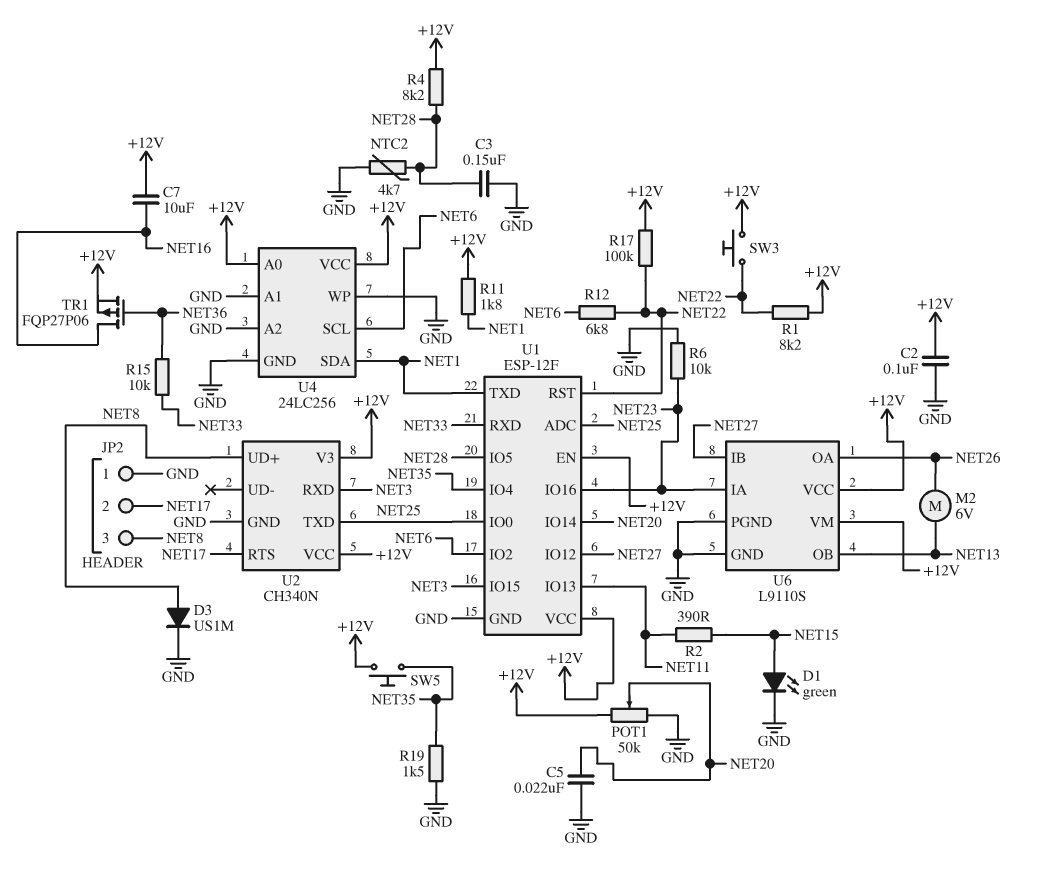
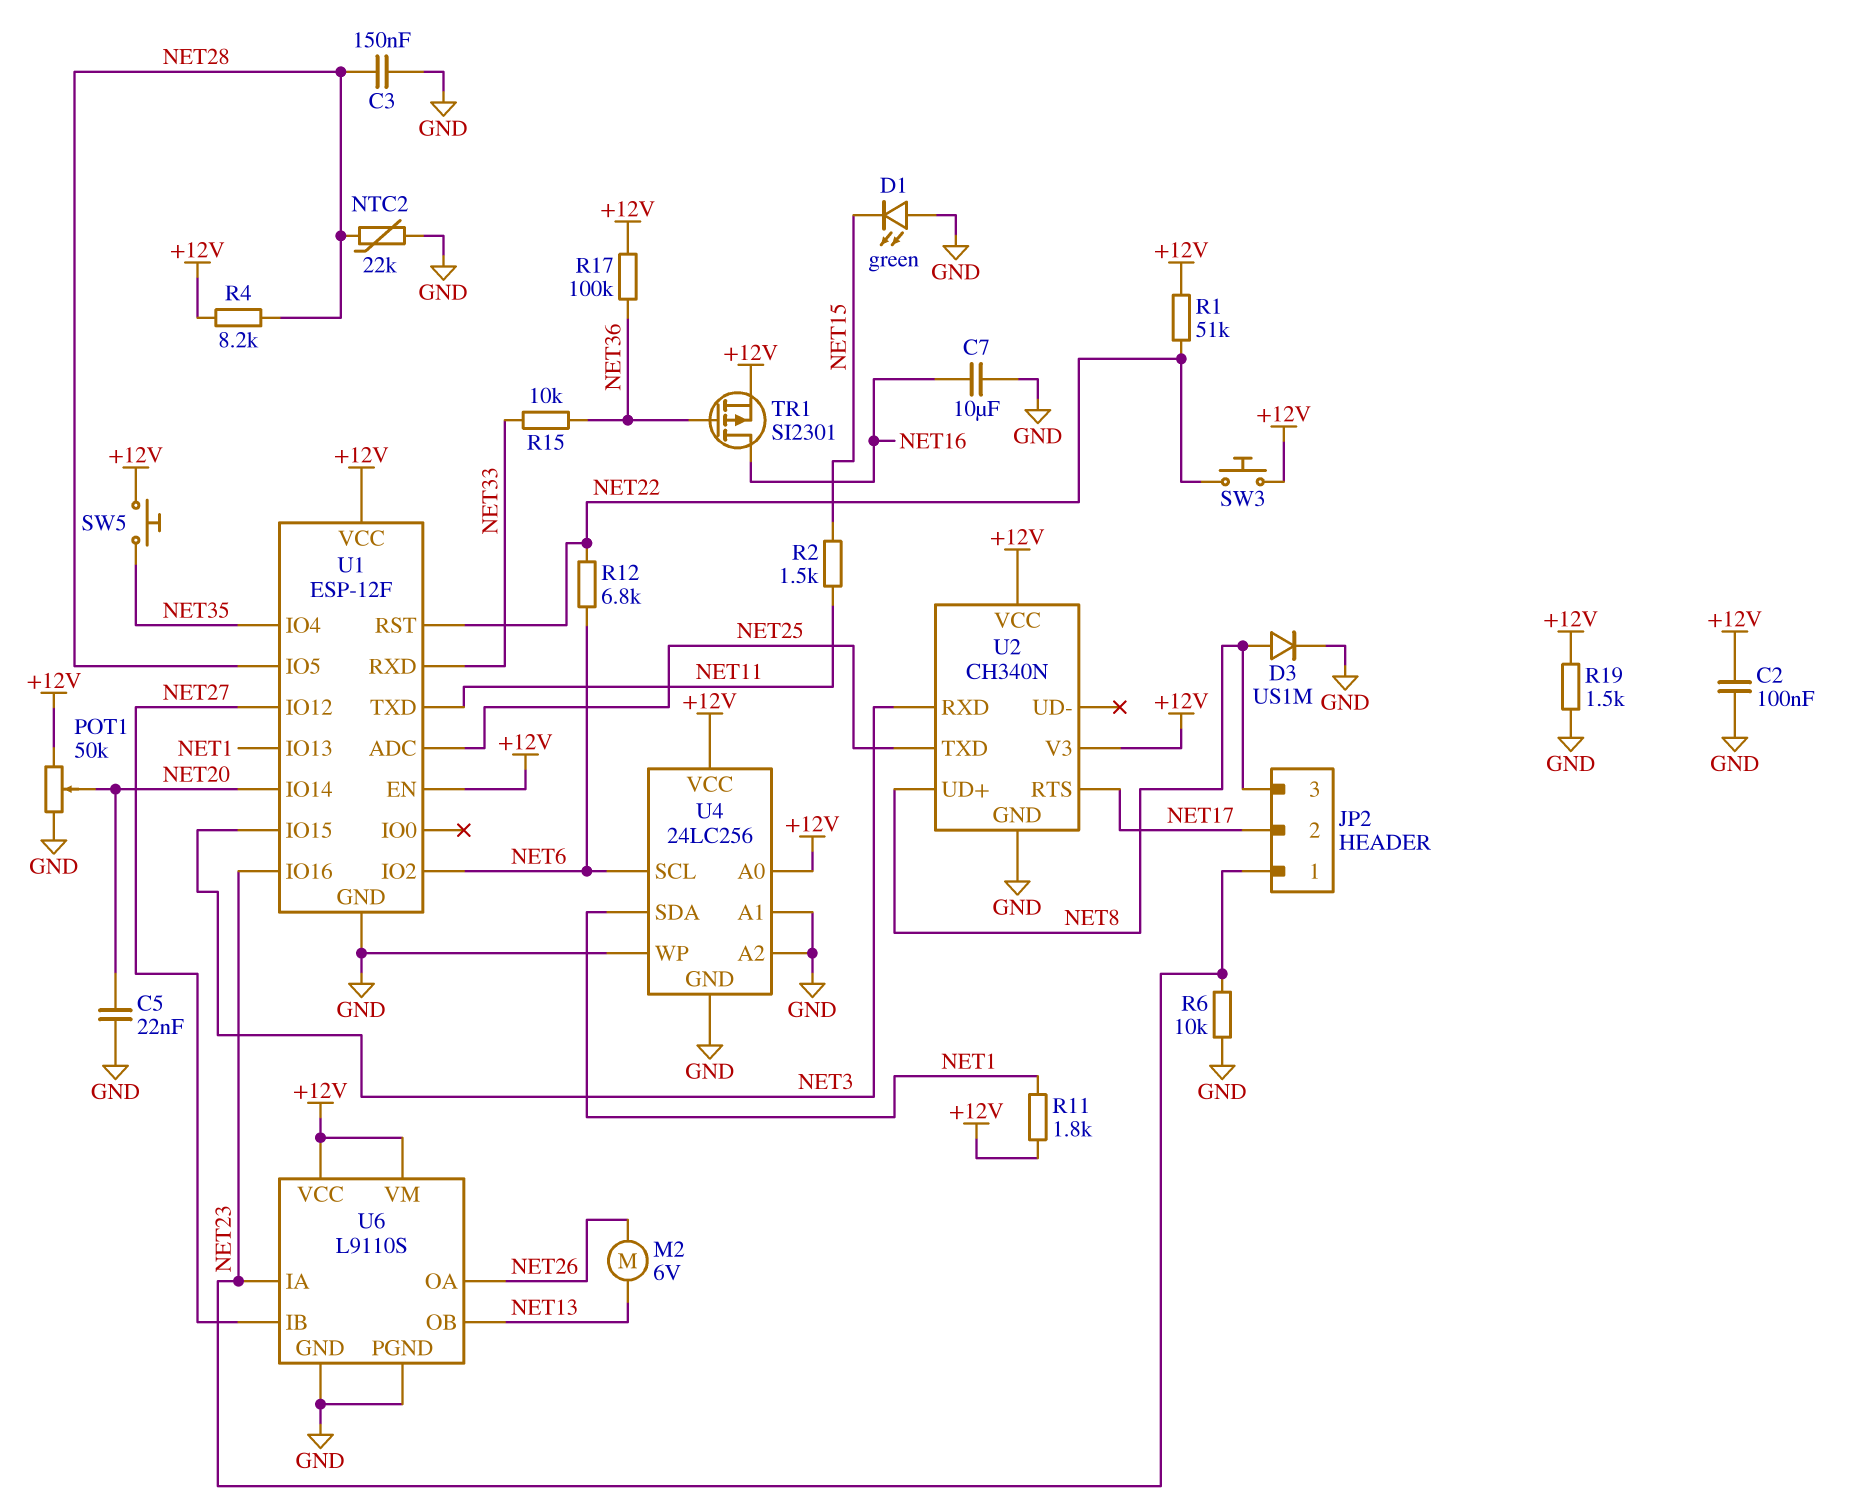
C7: 10uF (+12V, NET16) -> 10uF (GND, NET16)
D1: LED green (A NET15, K GND) -> LED green (A GND, K NET15)
JP2 pin 1: GND -> NET23
NTC2: 4.7k (GND, NET28) -> 22k (GND, NET28)
R1: 8.2k (+12V, NET22) -> 51k (+12V, NET22)
R2: 390 (NET11, NET15) -> 1.5k (NET11, NET15)
R17: 100k (+12V, NET22) -> 100k (+12V, NET36)
R19: 1.5k (GND, NET35) -> 1.5k (+12V, GND)
TR1: PMOS FQP27P06 (G NET36, D NET16, S +12V) -> PMOS SI2301 (G NET36, D NET16, S +12V)
U1 pin IO0: NET25 -> none
U1 pin IO13: NET11 -> NET1
U1 pin TXD: NET1 -> NET11

